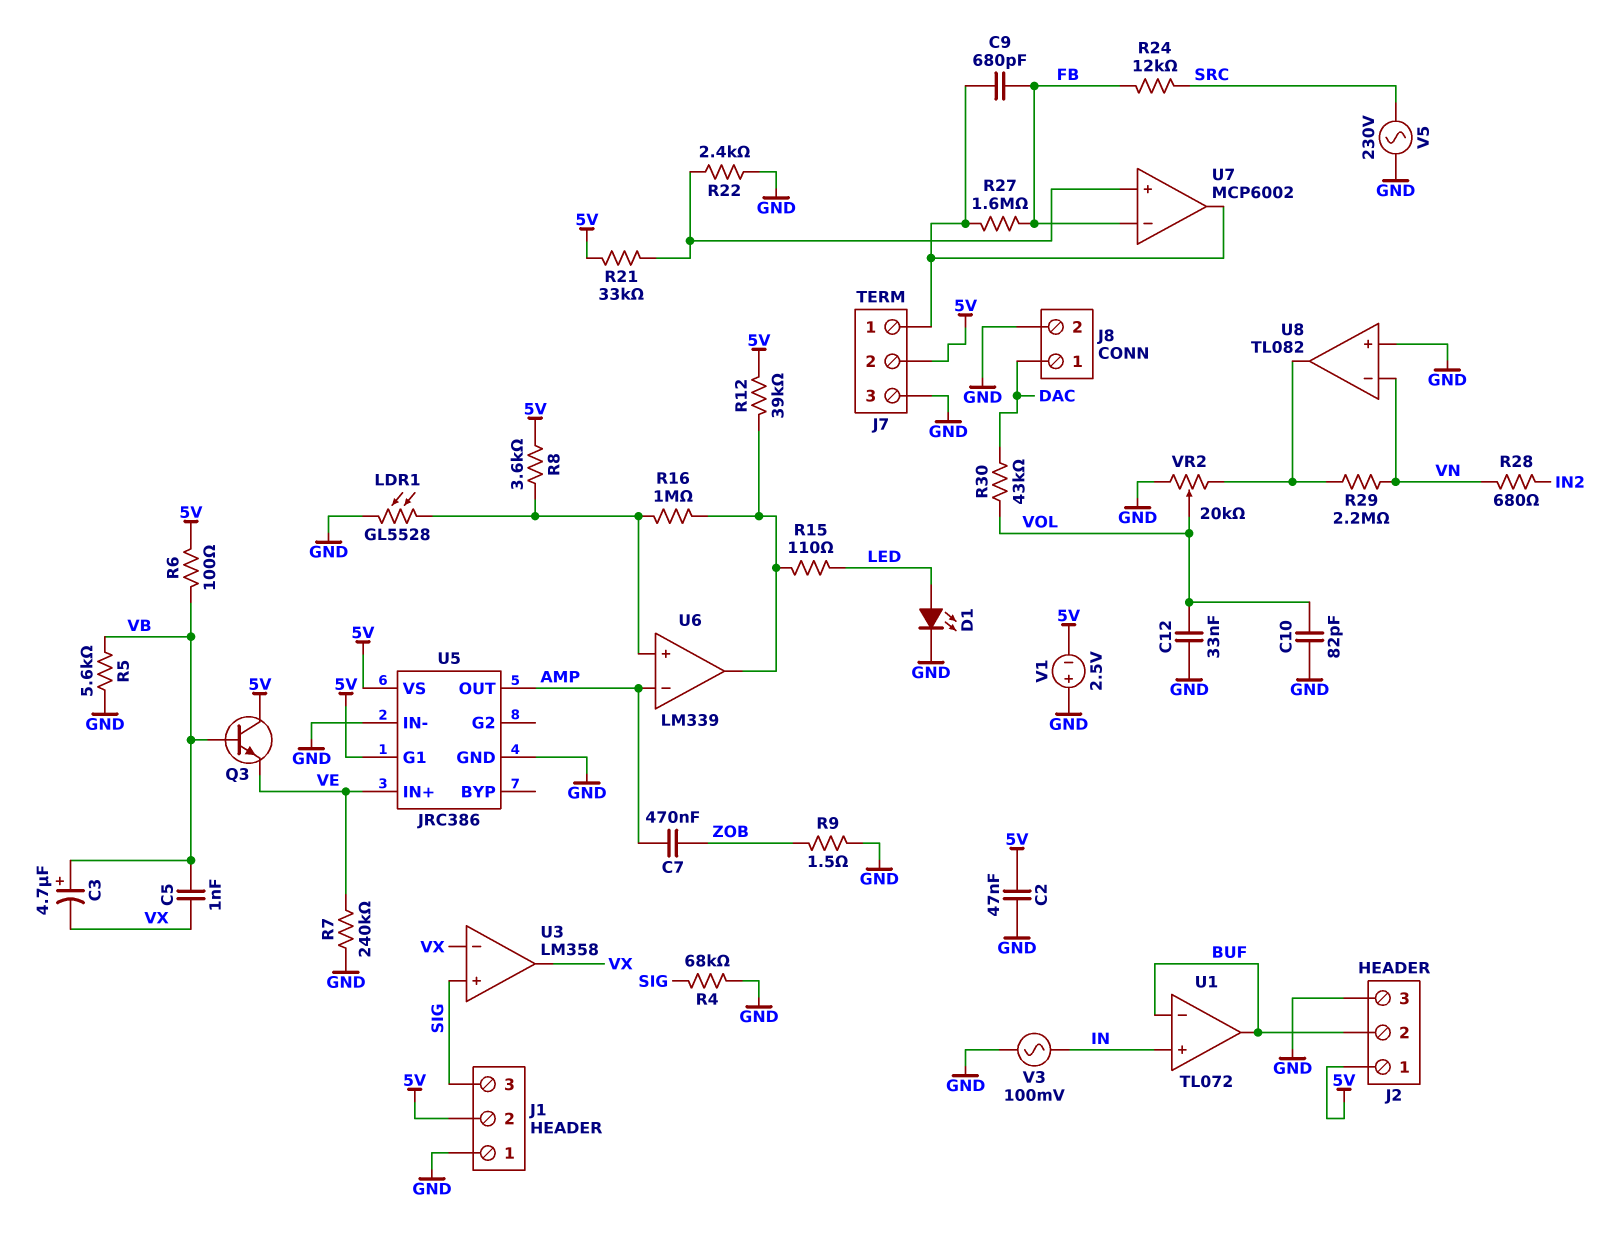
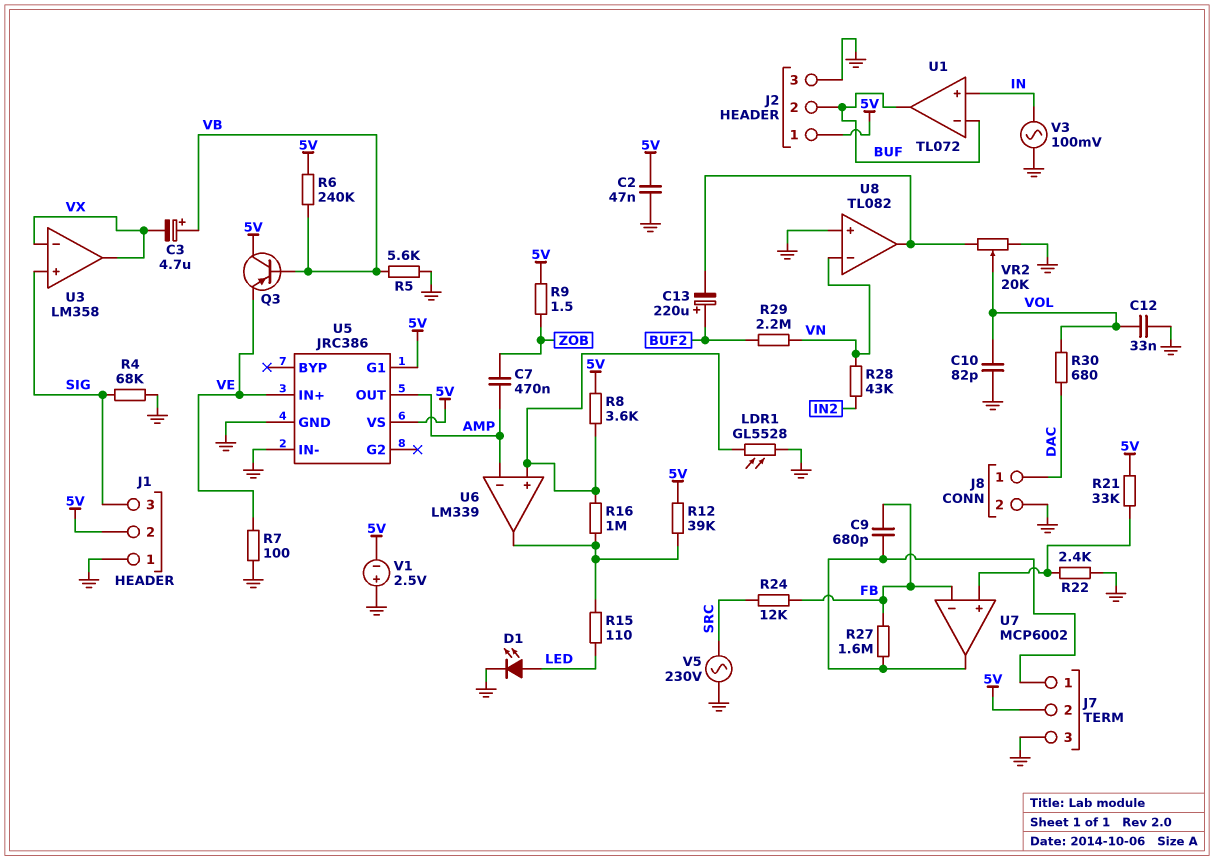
C5: 1nF (VB, VX) -> none
C13: none -> 220uF (plus BUF2, minus U8/out)
Q3: NPN (B VB, C 5V, E VE) -> PNP (B VB, C 5V, E VE)
R6: 100 (5V, VB) -> 240k (5V, VB)
R7: 240k (GND, VE) -> 100 (GND, VE)
R9: 1.5 (GND, ZOB) -> 1.5 (5V, ZOB)
R28: 680 (IN2, VN) -> 43k (IN2, VN)
R29: 2.2M (U8/out, VN) -> 2.2M (BUF2, VN)
R30: 43k (DAC, VOL) -> 680 (DAC, VOL)

